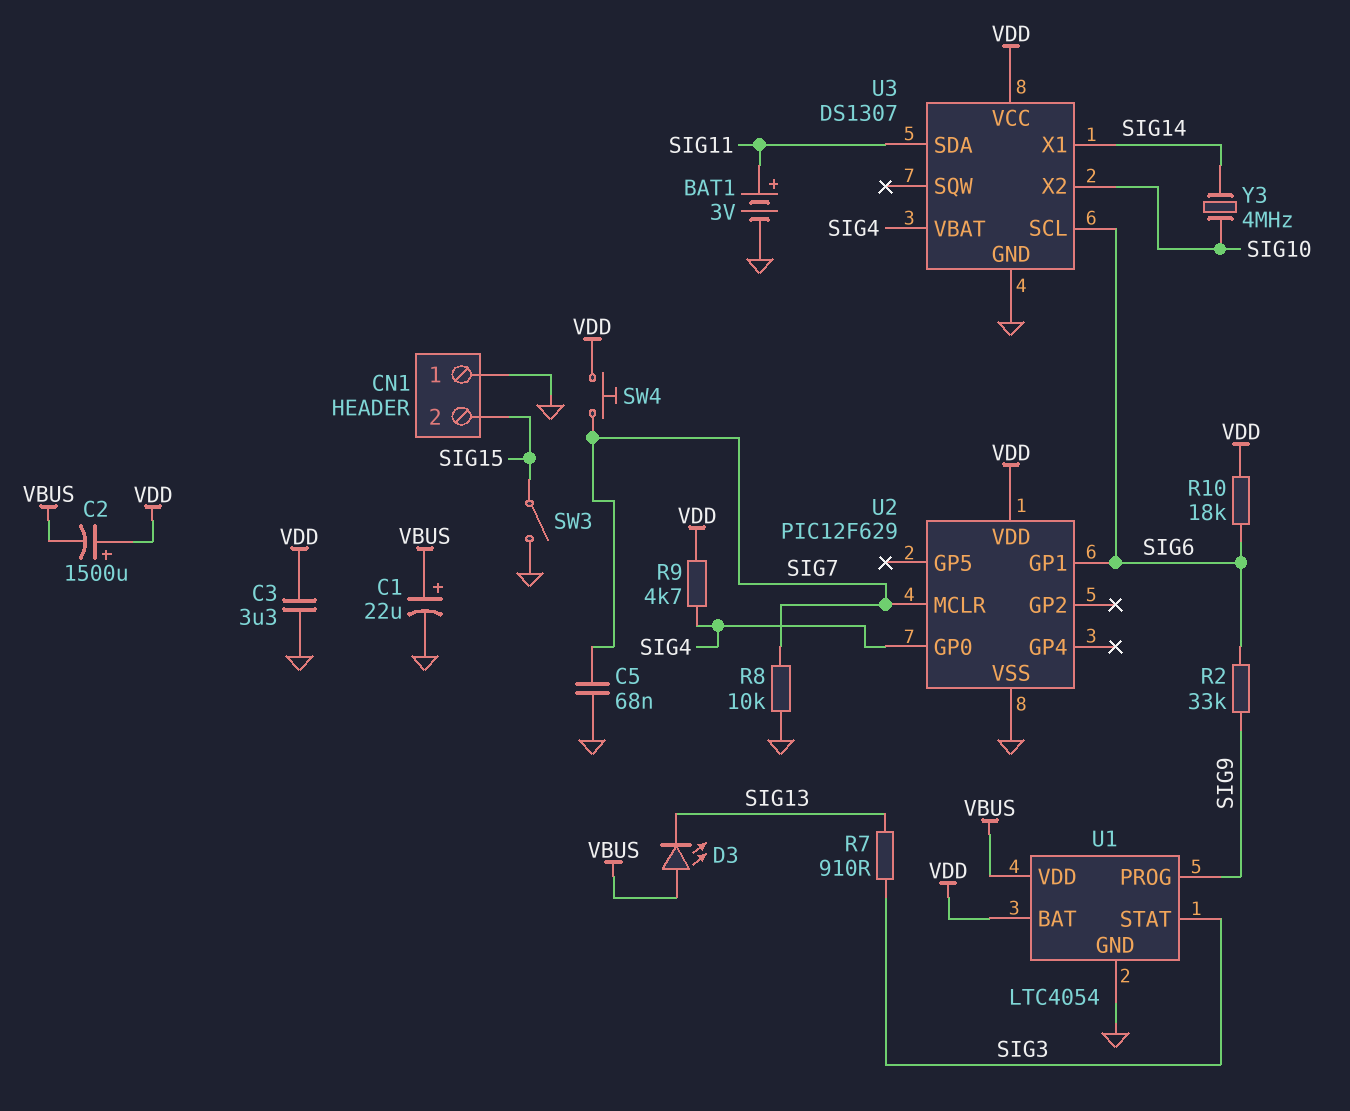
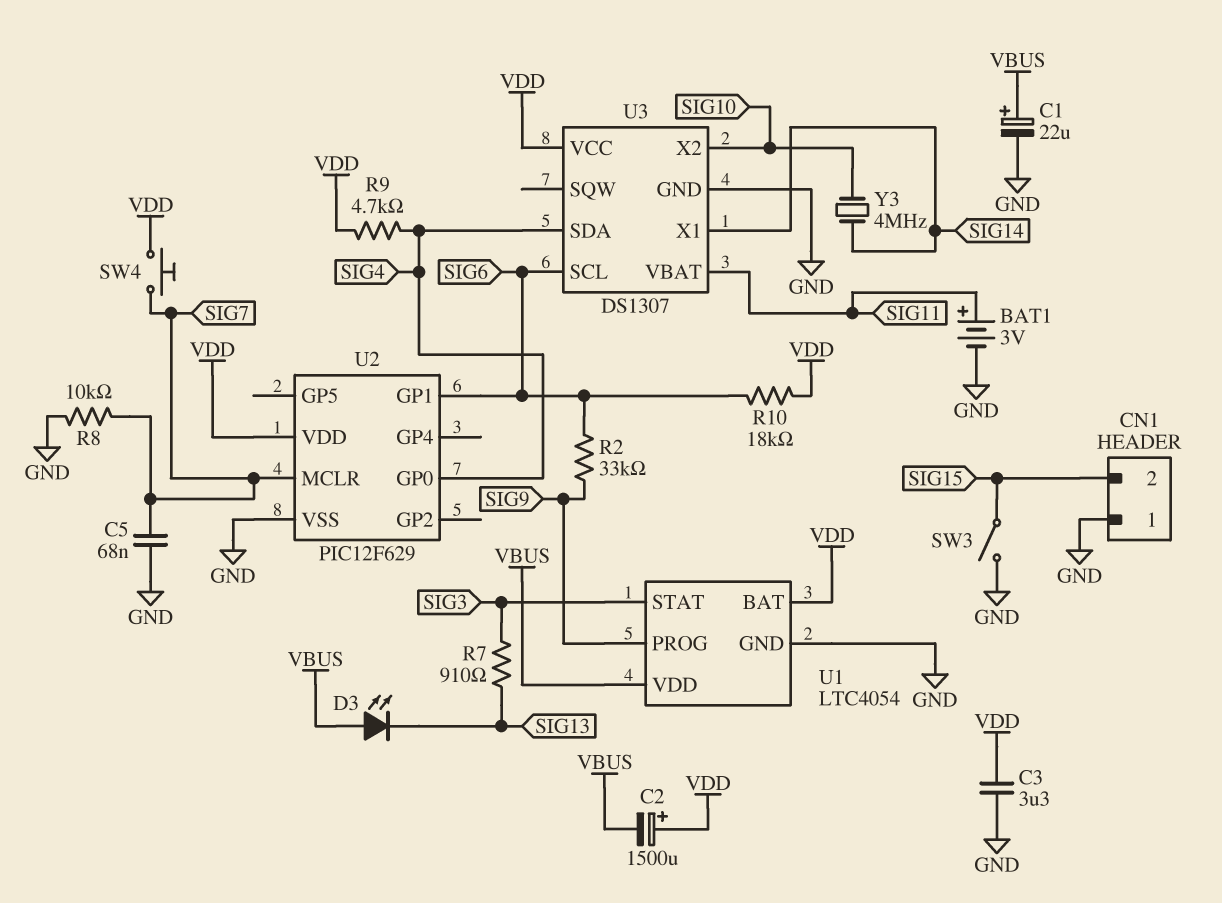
U3 pin SDA: SIG11 -> SIG4
U3 pin VBAT: SIG4 -> SIG11

